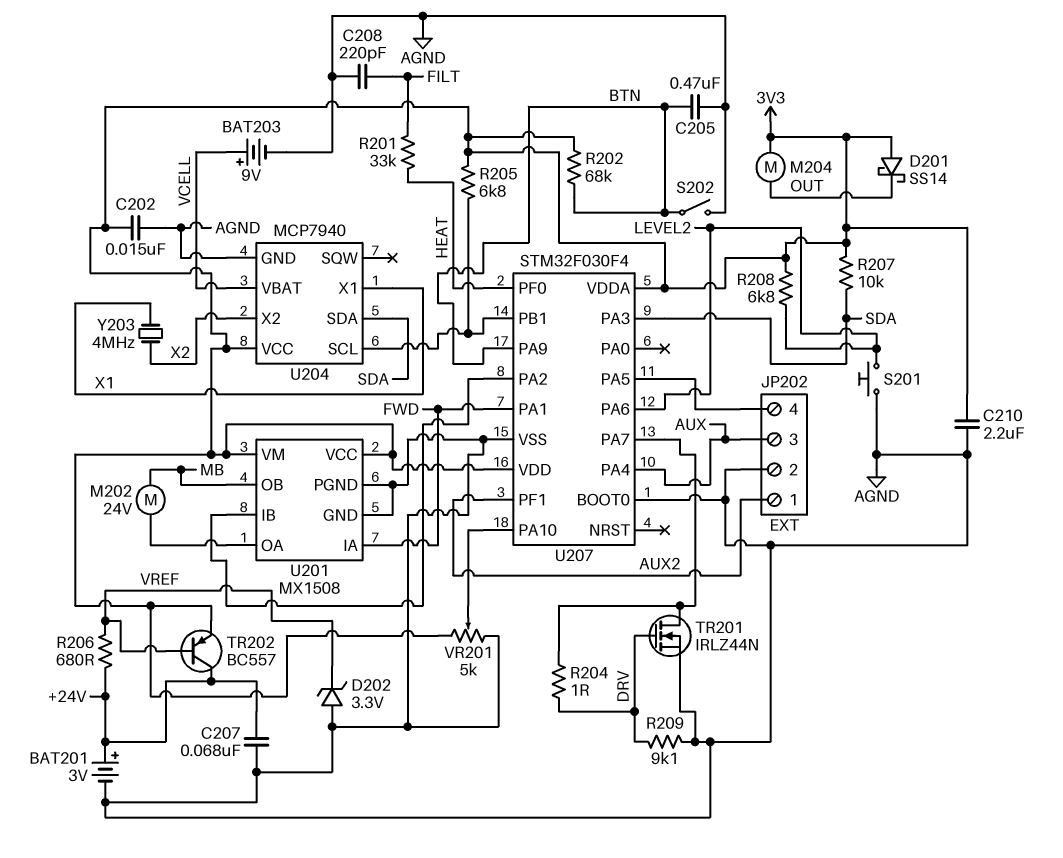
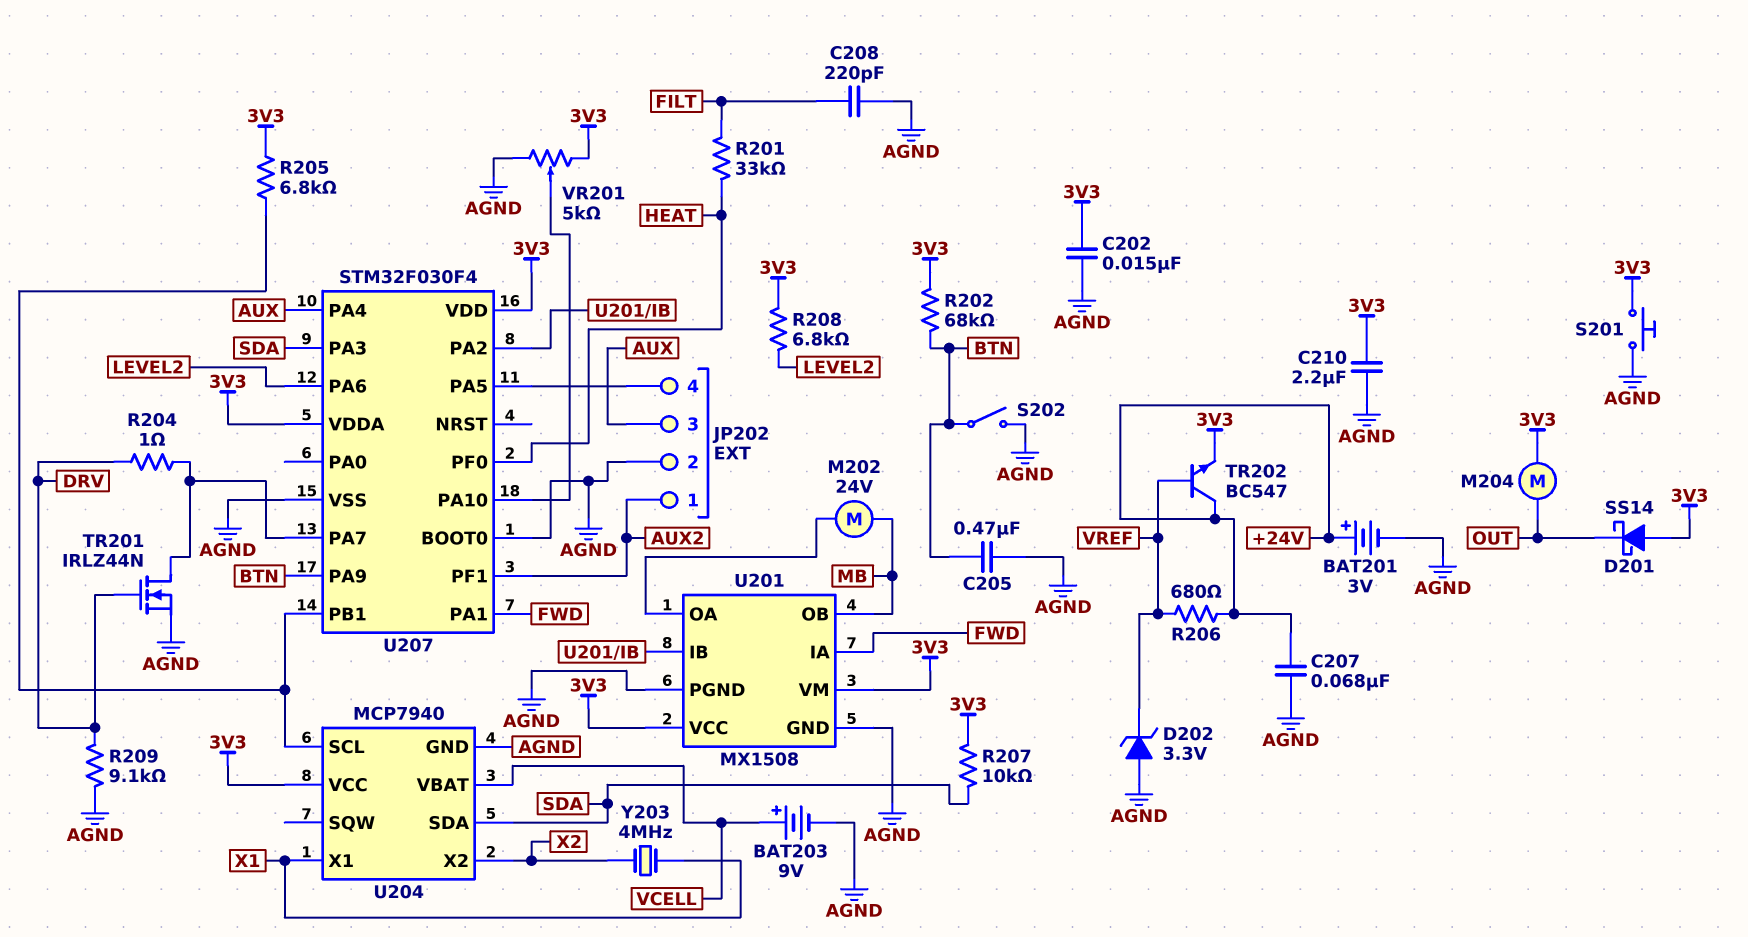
S201: button (AGND, LEVEL2) -> button (3V3, AGND)
TR202: PNP BC557 (B VREF, C +24V, E 3V3) -> NPN BC547 (B VREF, C +24V, E 3V3)

